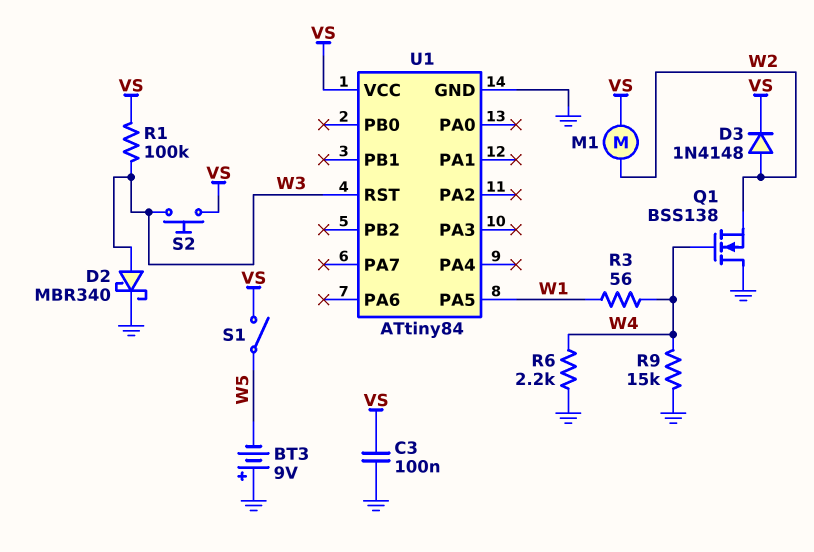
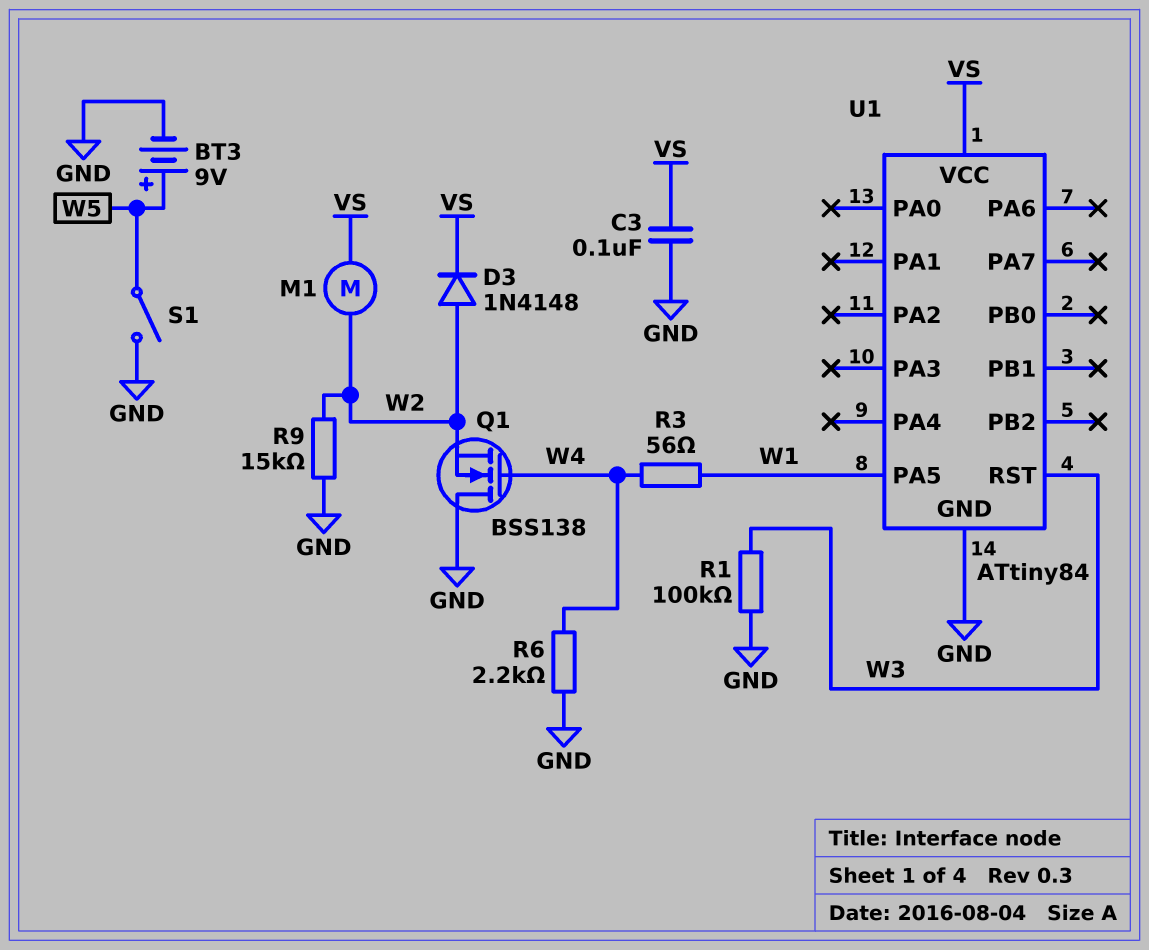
BT3: 9V (plus GND, minus W5) -> 9V (plus W5, minus GND)
D2: schottky MBR340 (A W3, K GND) -> none
R1: 100k (VS, W3) -> 100k (GND, W3)
R9: 15k (GND, W4) -> 15k (GND, W2)
S1: switch (VS, W5) -> switch (GND, W5)
S2: button (VS, W3) -> none

